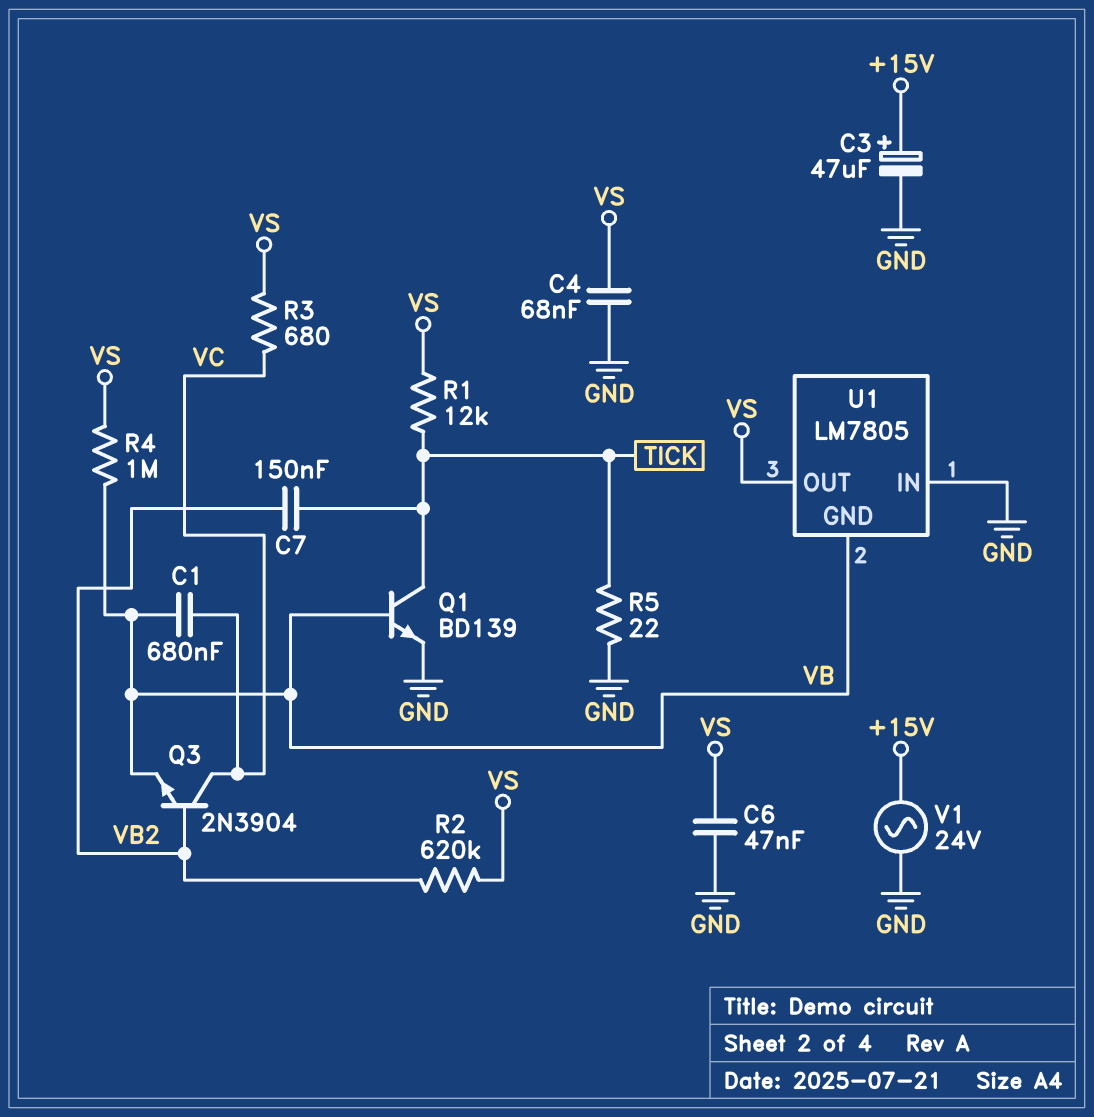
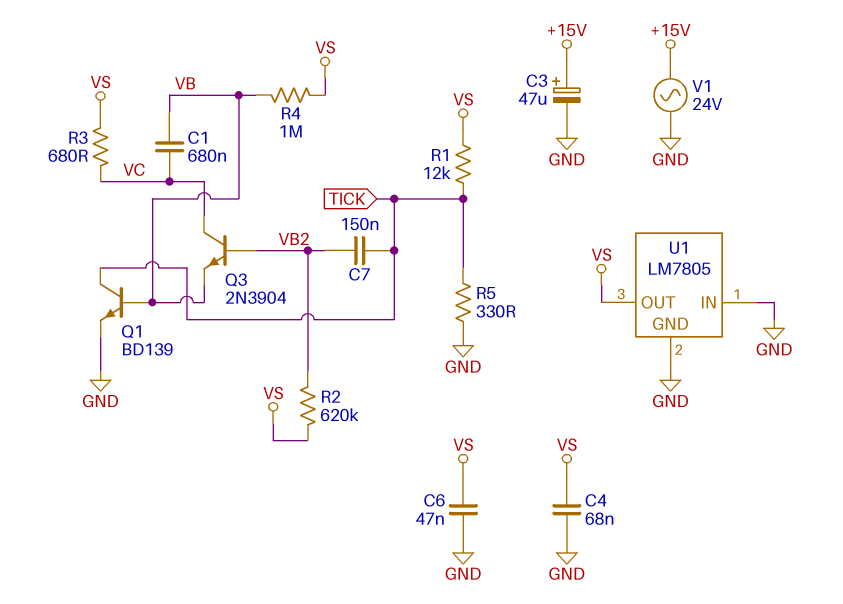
R5: 22 (GND, TICK) -> 330 (GND, TICK)
U1 pin GND: VB -> GND

